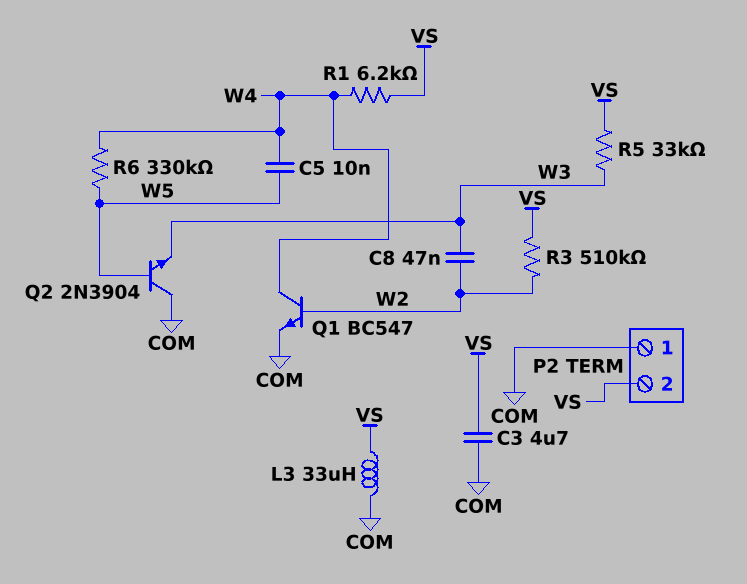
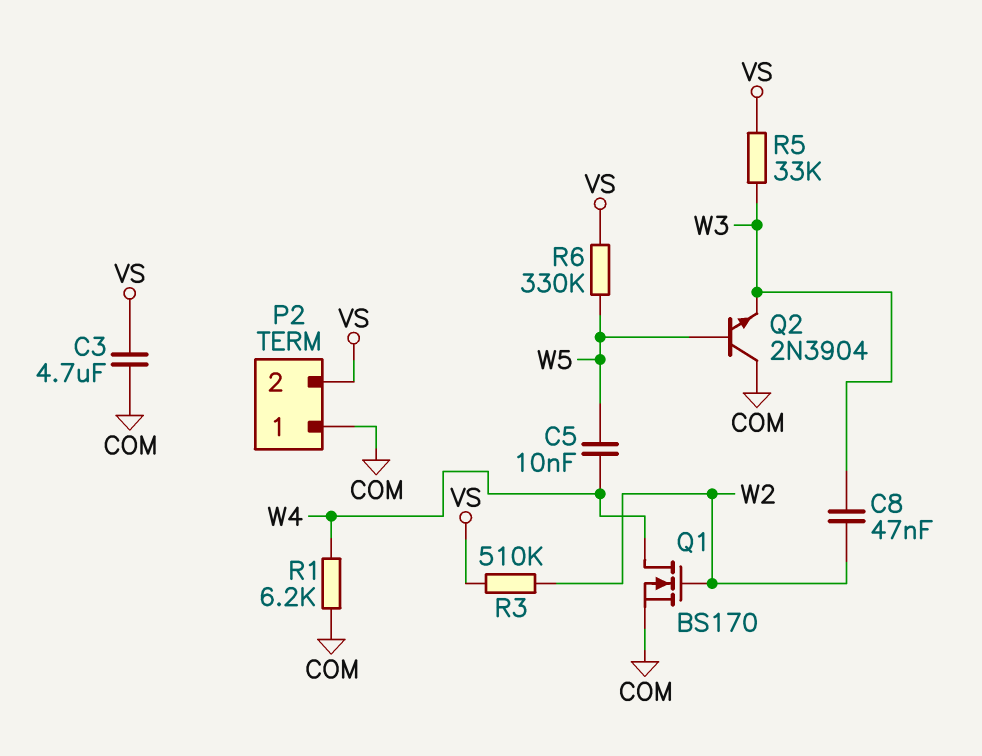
L3: 33uH (COM, VS) -> none
Q1: NPN BC547 (B W2, C W4, E COM) -> NMOS BS170 (G W2, D W4, S COM)
R1: 6.2k (VS, W4) -> 6.2k (COM, W4)
R6: 330k (W4, W5) -> 330k (VS, W5)

